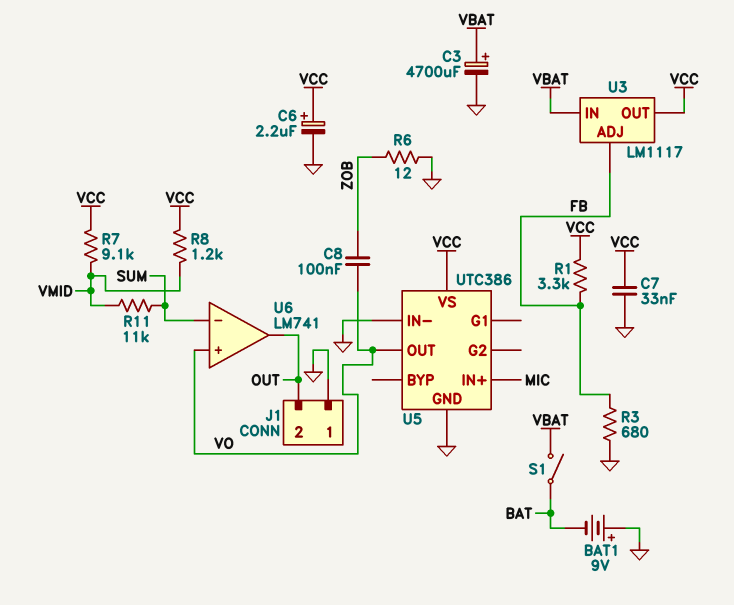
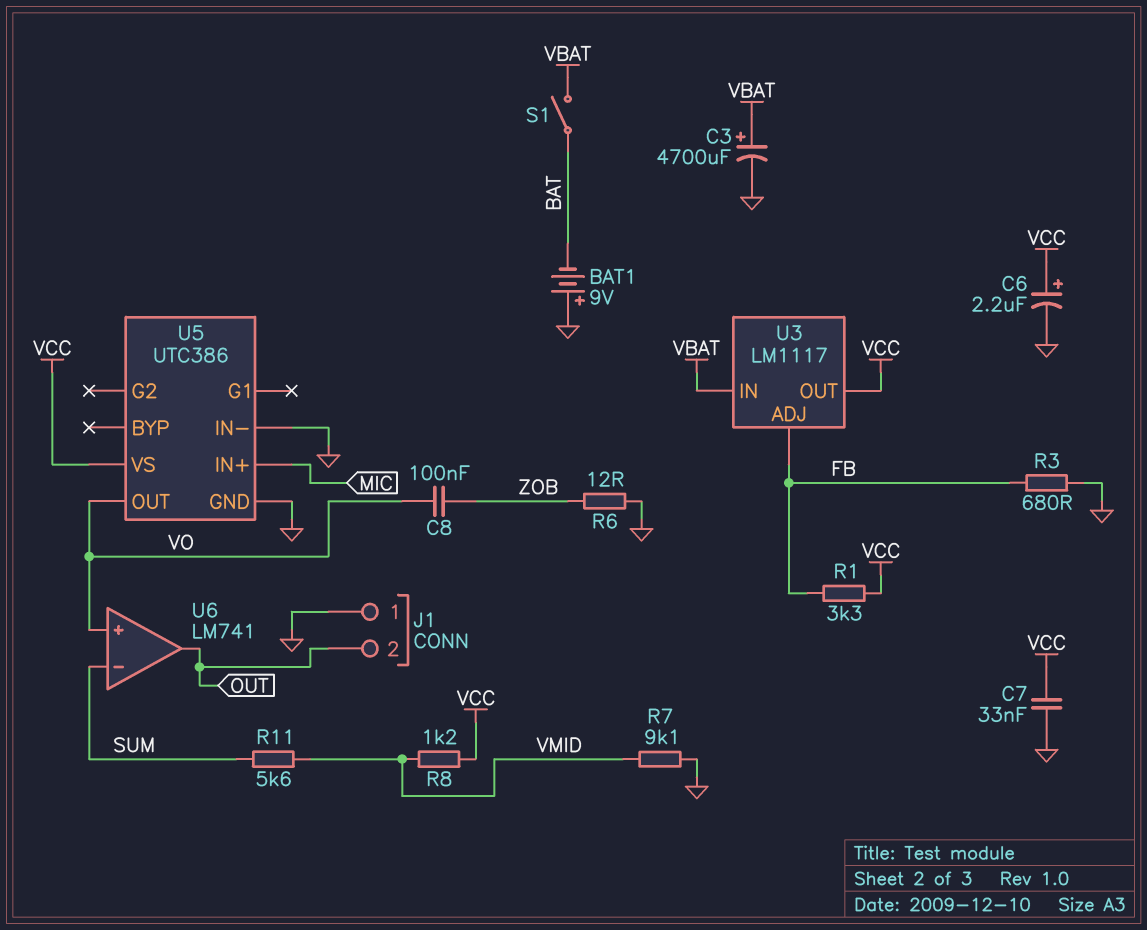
R7: 9.1k (VCC, VMID) -> 9.1k (GND, VMID)
R11: 11k (SUM, VMID) -> 5.6k (SUM, VMID)

